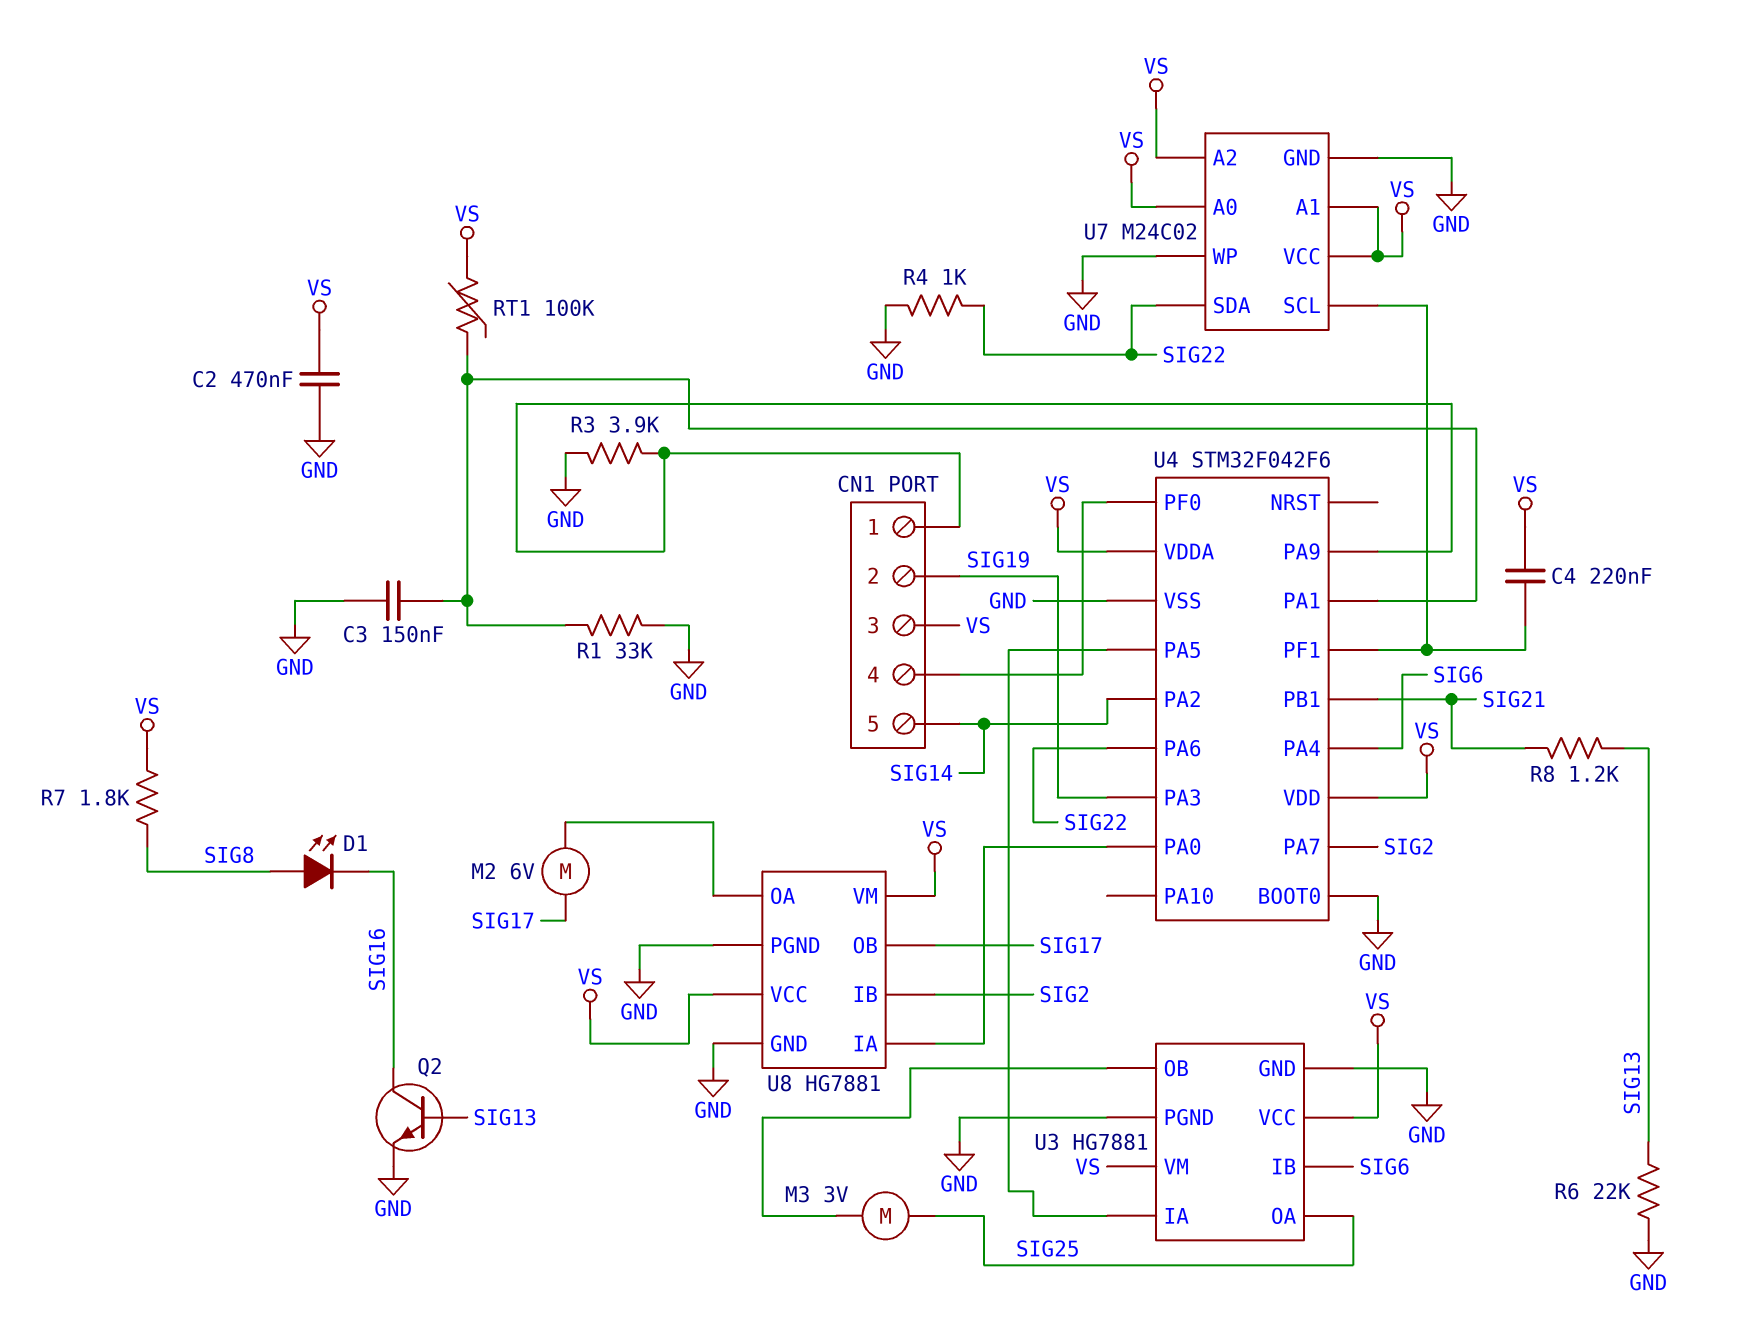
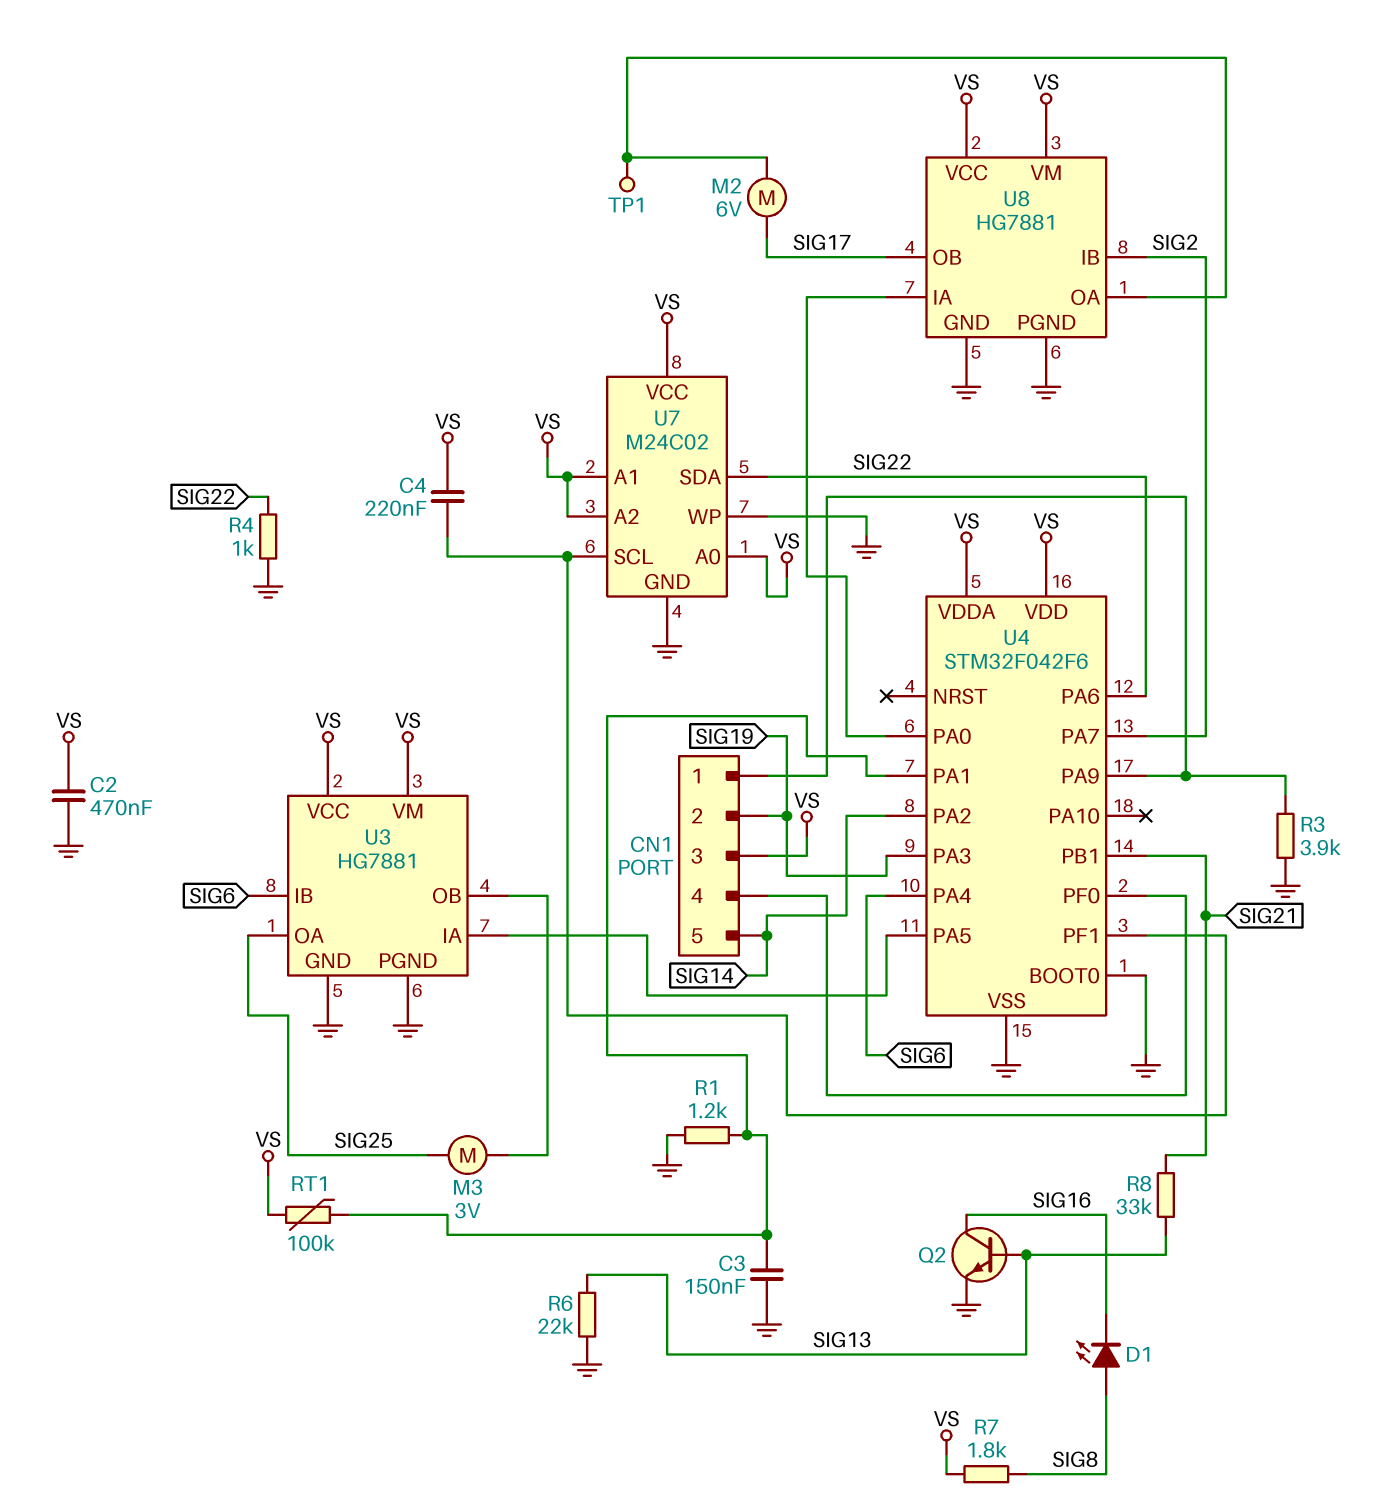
R1: 33k (GND, U4/PA1) -> 1.2k (GND, U4/PA1)
R8: 1.2k (SIG13, SIG21) -> 33k (SIG13, SIG21)
TP1: none -> test point (U8/OA)

